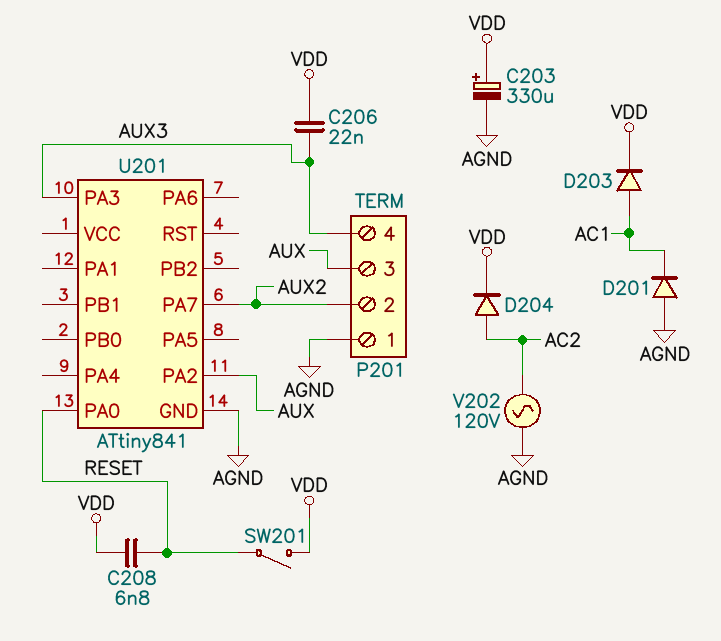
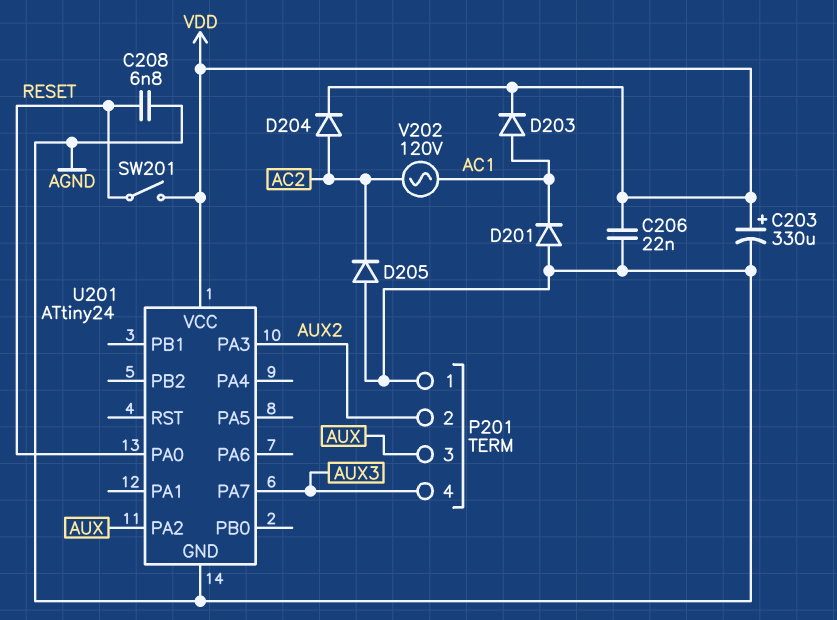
C206: 22nF (AUX3, VDD) -> 22nF (AGND, VDD)
C208: 6.8nF (RESET, VDD) -> 6.8nF (AGND, RESET)
D205: none -> diode (A AGND, K AC2)
U201: ATtiny841 -> ATtiny24
U201 pin PA3: AUX3 -> AUX2
U201 pin PA7: AUX2 -> AUX3
U201 pin VCC: none -> VDD
V202: AC 120V (AC2, AGND) -> AC 120V (AC1, AC2)

